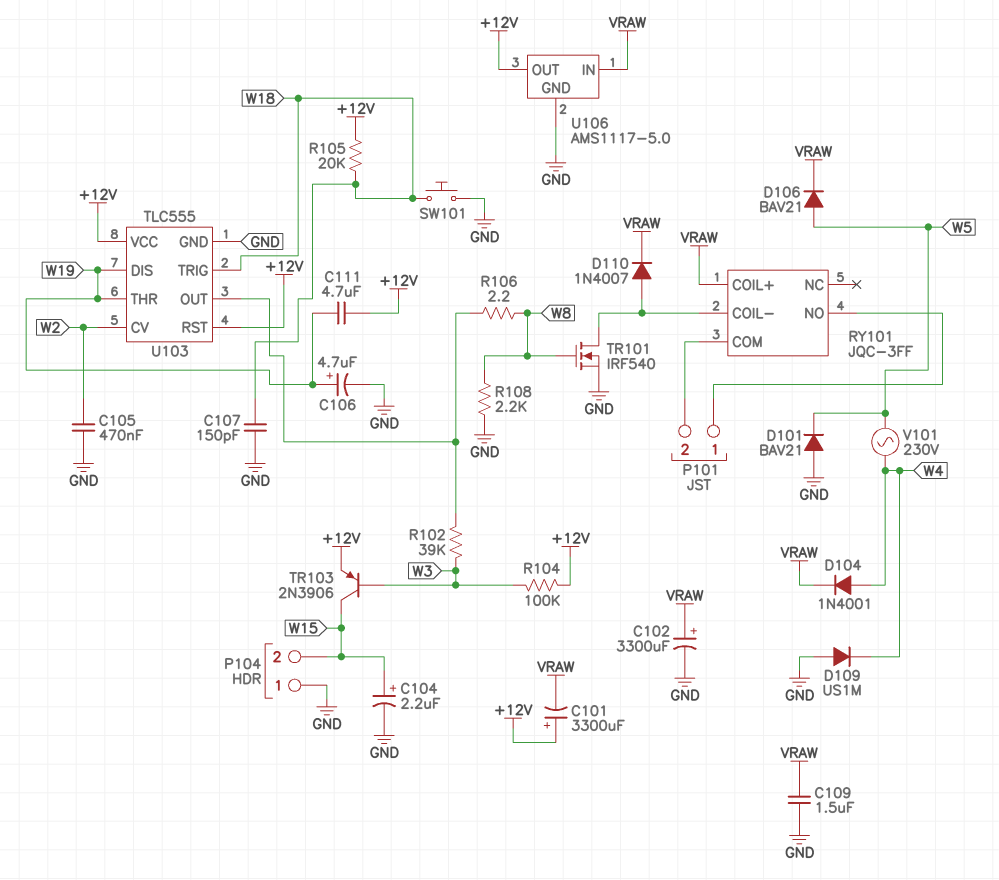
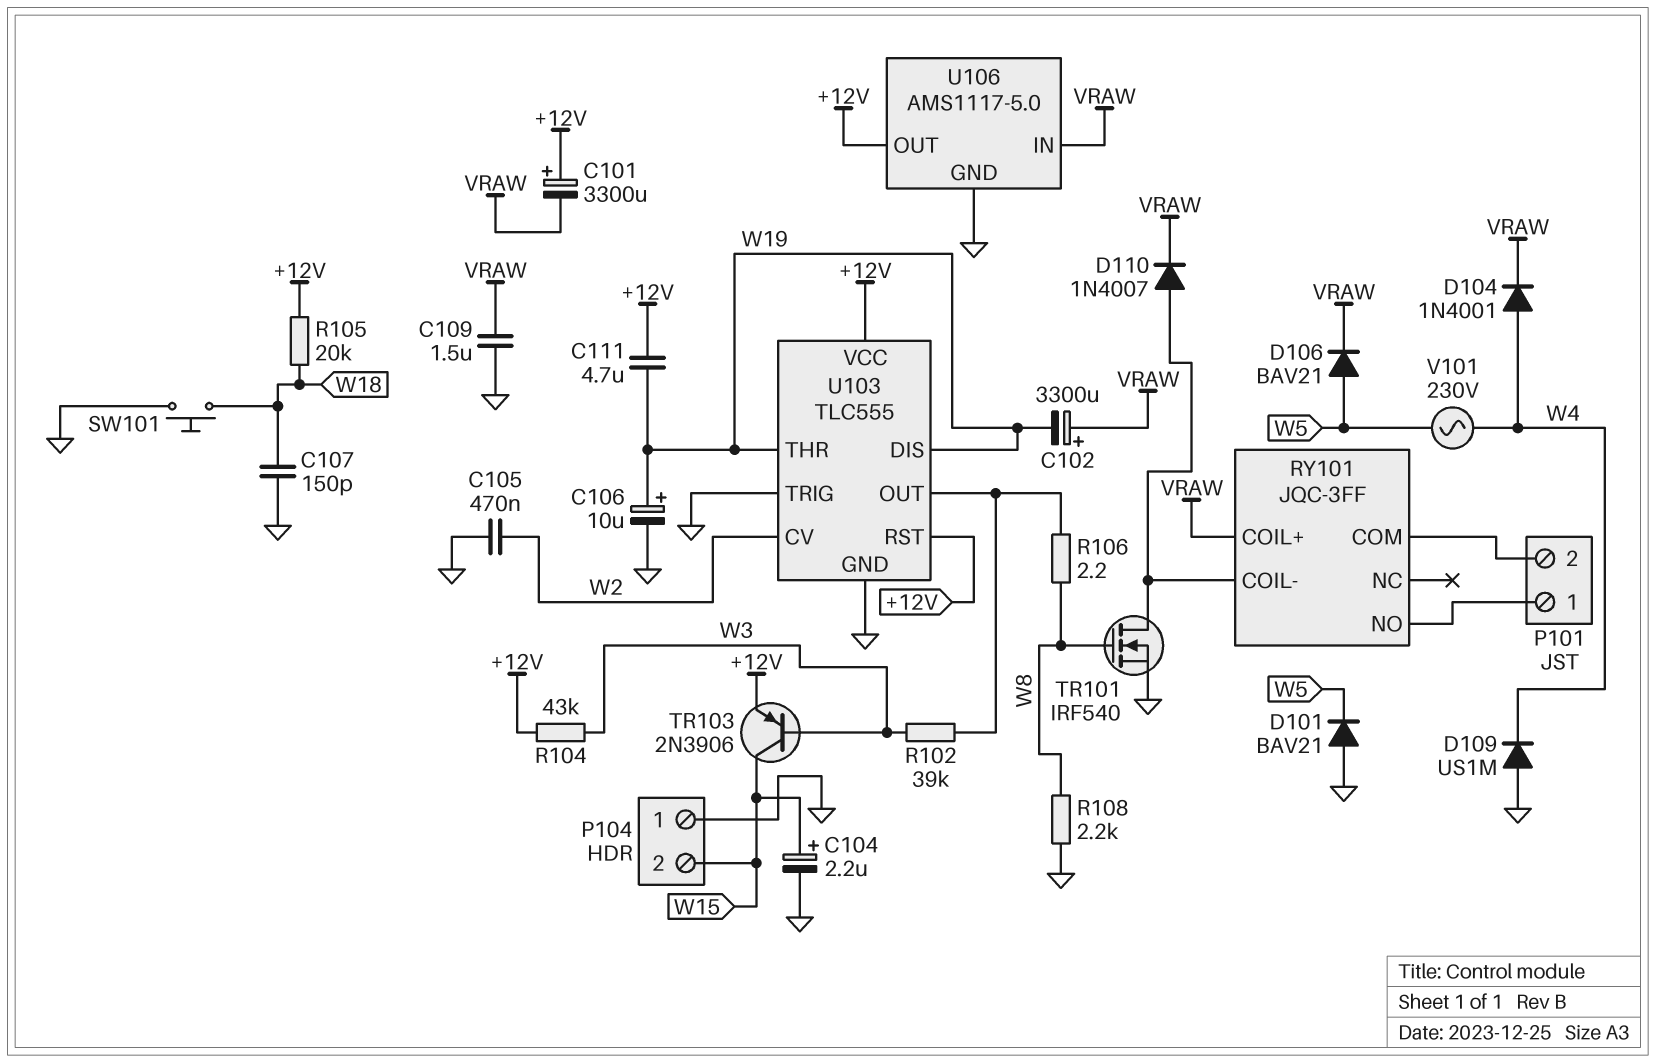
C102: 3300uF (plus VRAW, minus GND) -> 3300uF (plus VRAW, minus W19)
C106: 4.7uF (plus W19, minus GND) -> 10uF (plus W19, minus GND)
R104: 100k (+12V, W3) -> 43k (+12V, W3)
U103 pin TRIG: W18 -> GND

